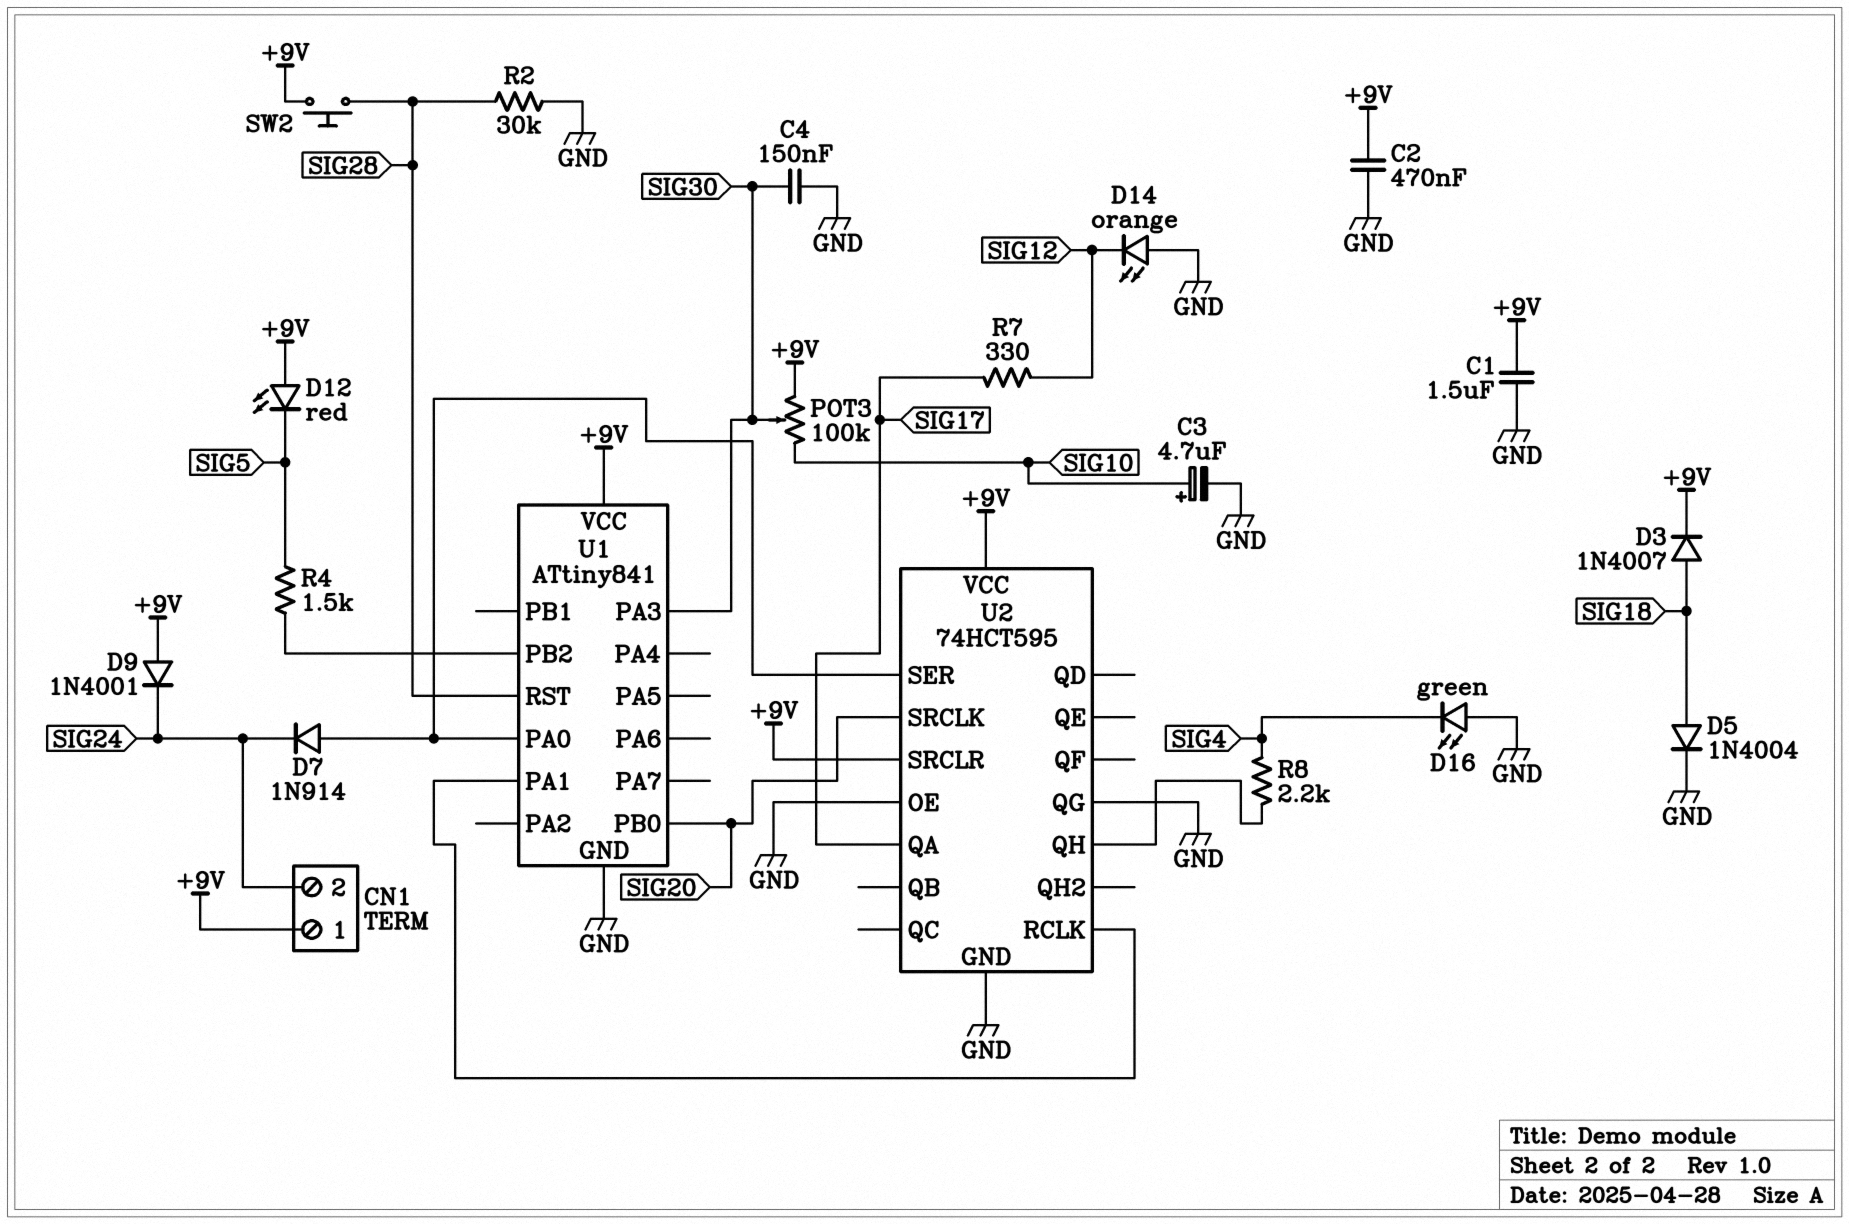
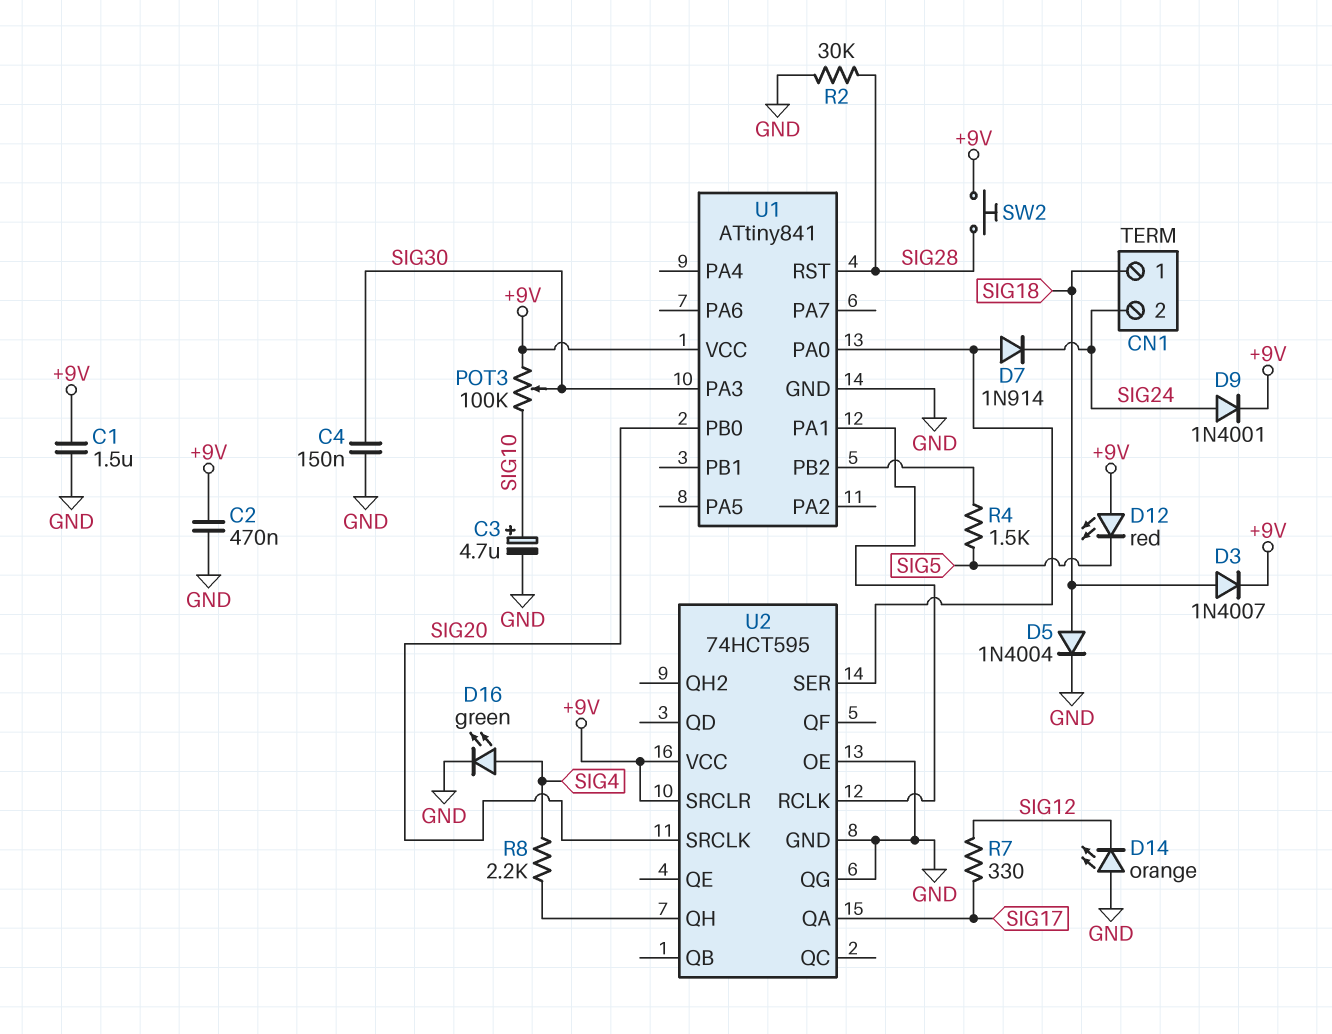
CN1 pin 1: +9V -> SIG18
D9: diode 1N4001 (A +9V, K SIG24) -> diode 1N4001 (A SIG24, K +9V)
D16: LED green (A GND, K SIG4) -> LED green (A SIG4, K GND)

